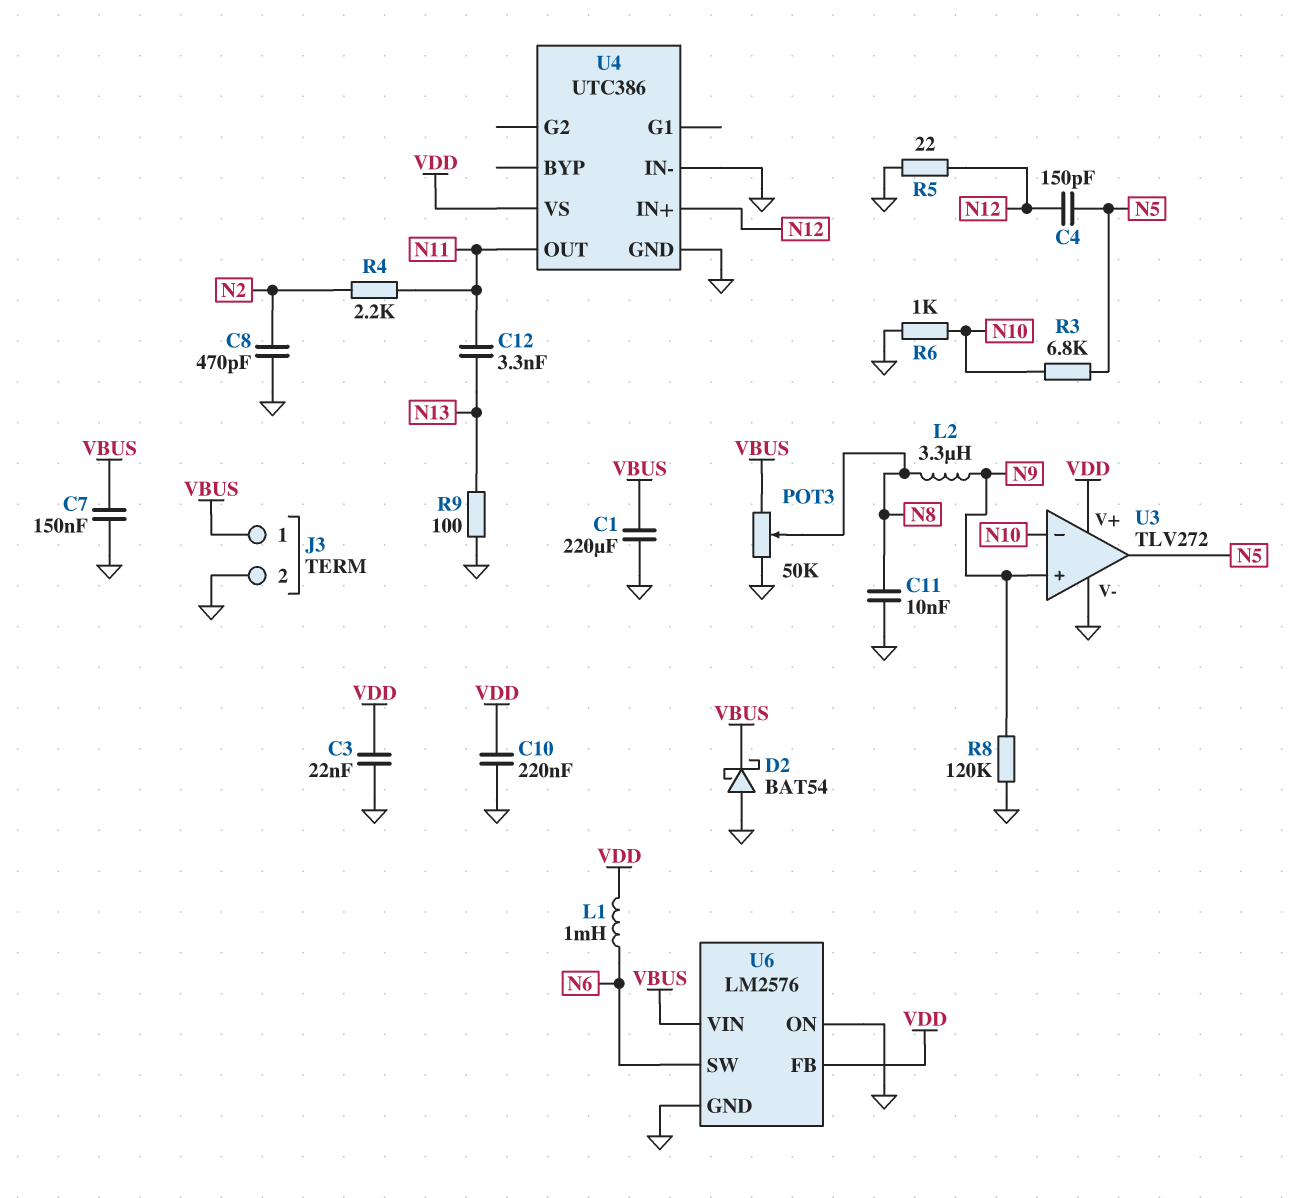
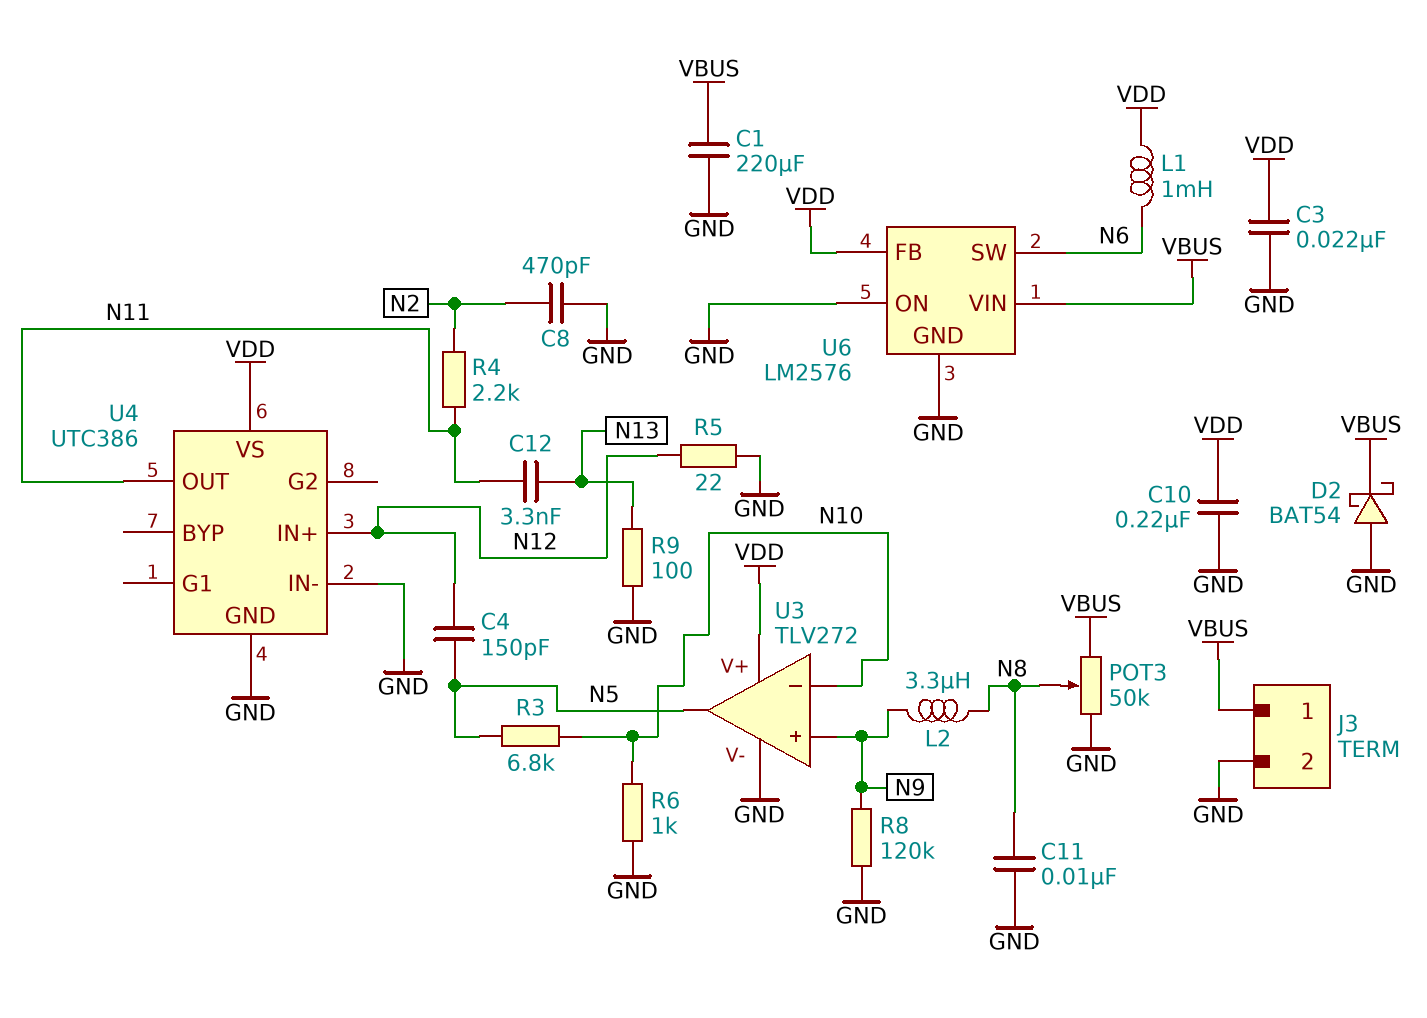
C7: 150nF (GND, VBUS) -> none

